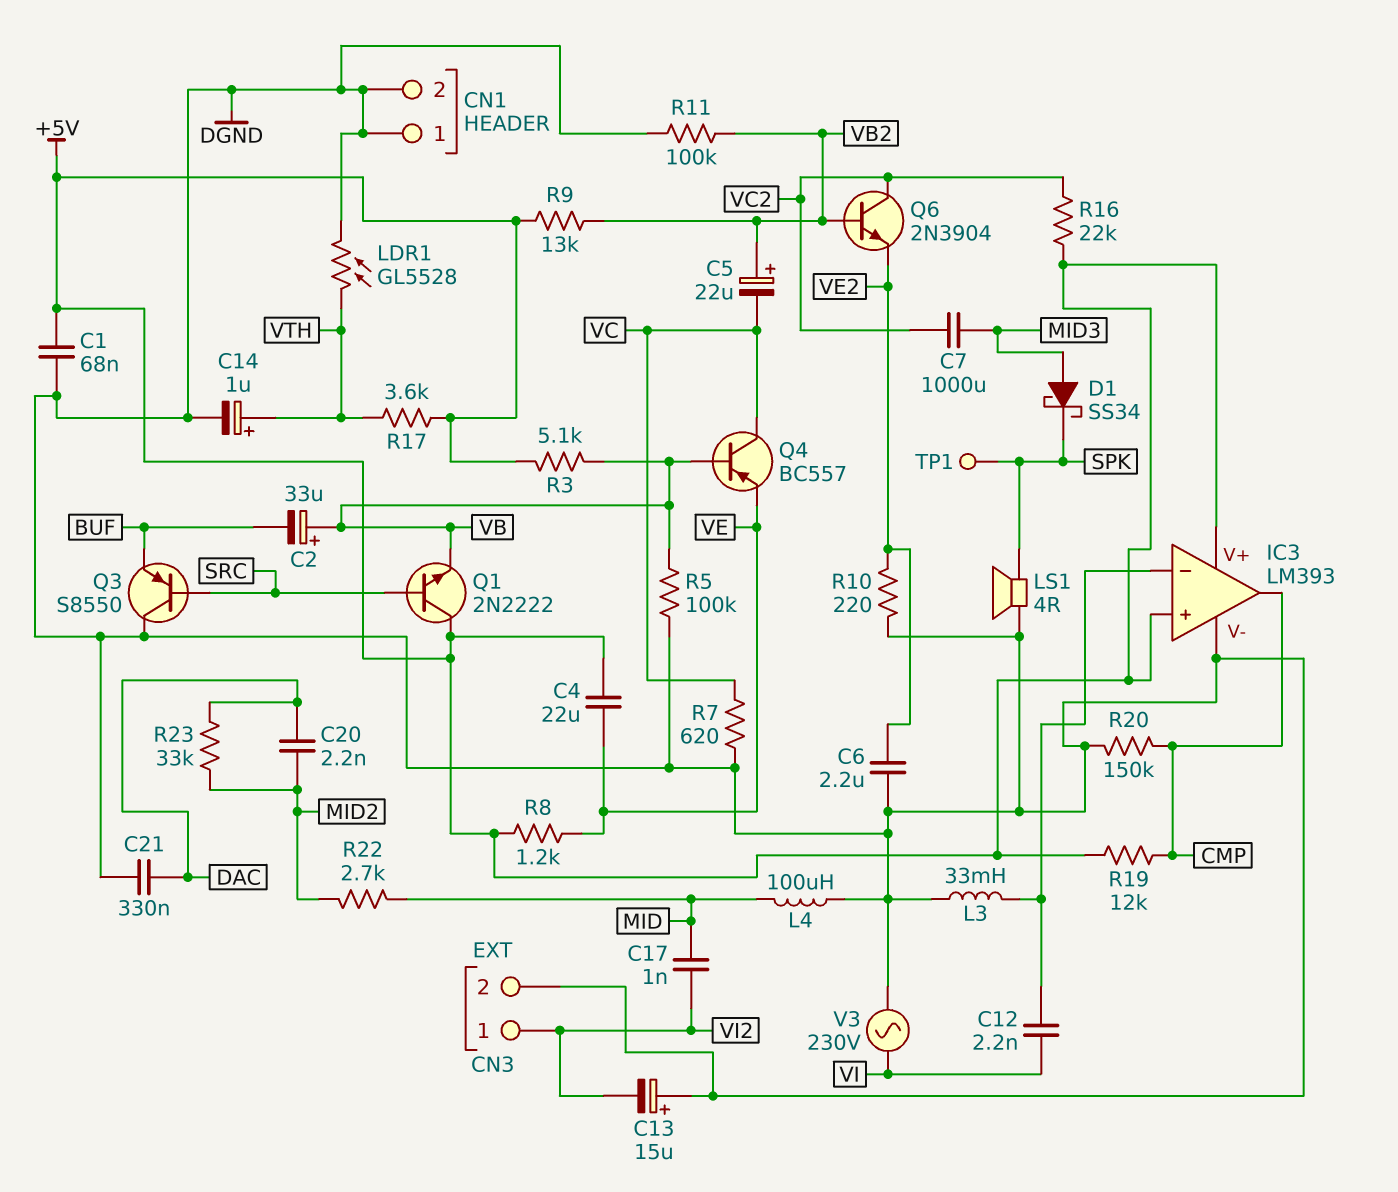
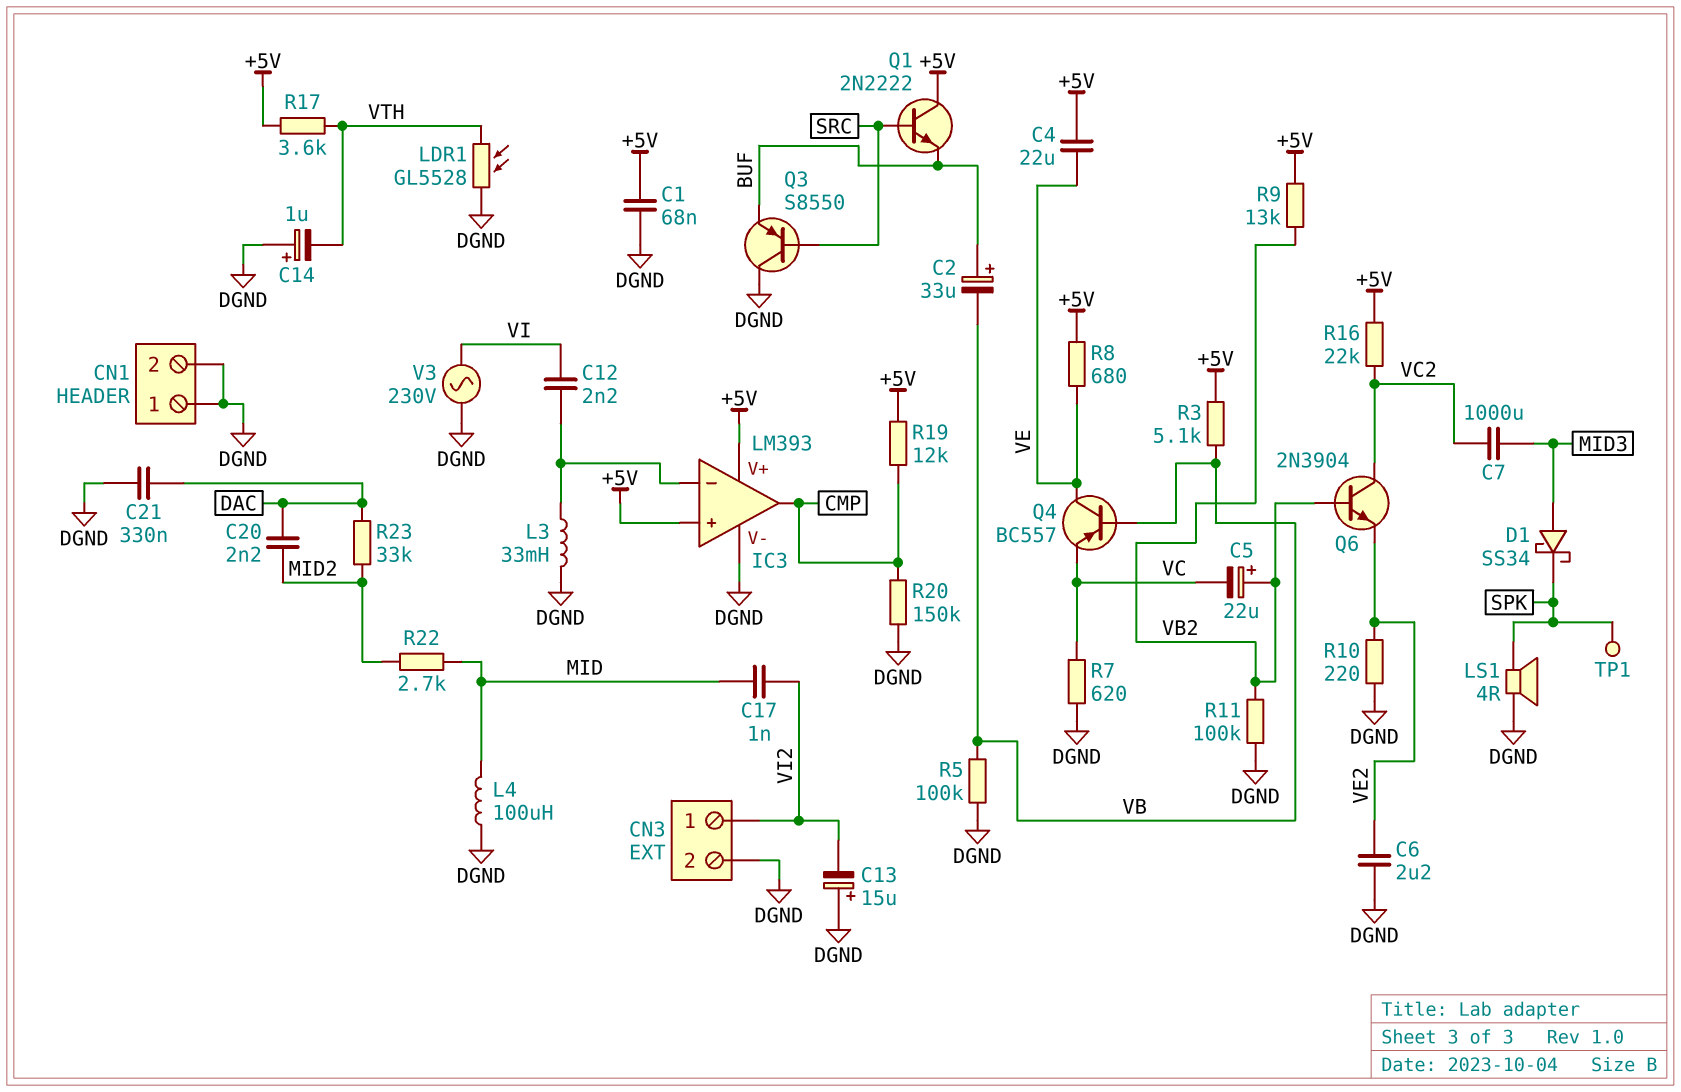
C2: 33uF (plus VB, minus BUF) -> 33uF (plus BUF, minus VB)
C14: 1uF (plus VTH, minus DGND) -> 1uF (plus DGND, minus VTH)
Q1: NPN 2N2222 (B SRC, C +5V, E VB) -> NPN 2N2222 (B SRC, C +5V, E BUF)
Q4: PNP BC557 (B VB, C VC, E VE) -> PNP BC557 (B VB, C VE, E VC)
R8: 1.2k (+5V, VE) -> 680 (+5V, VE)

